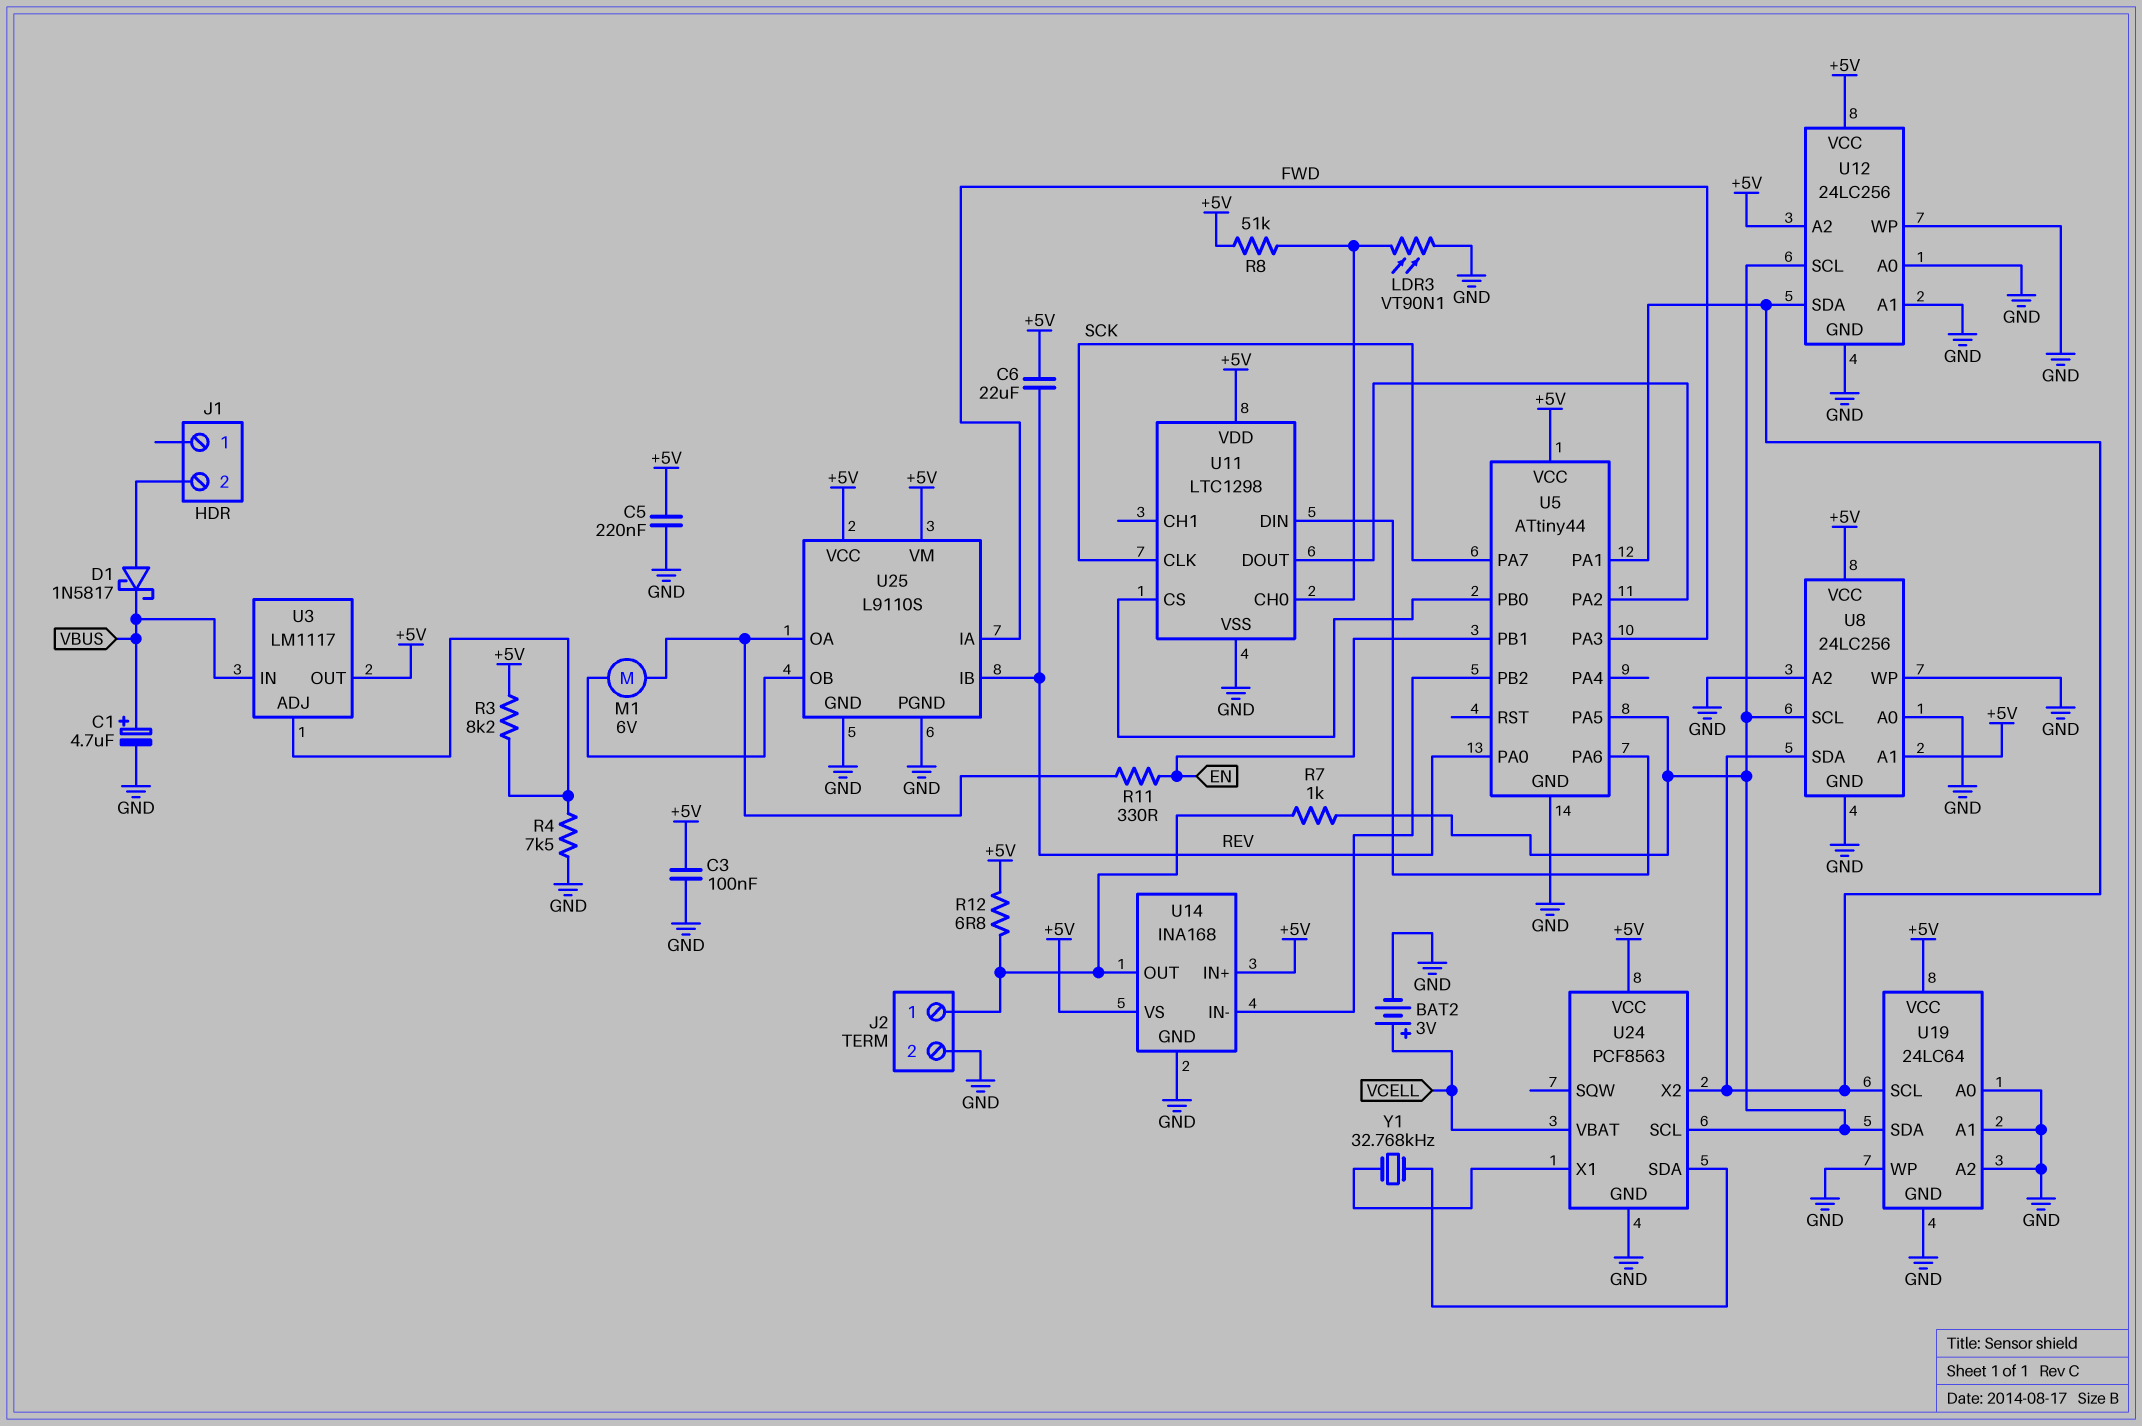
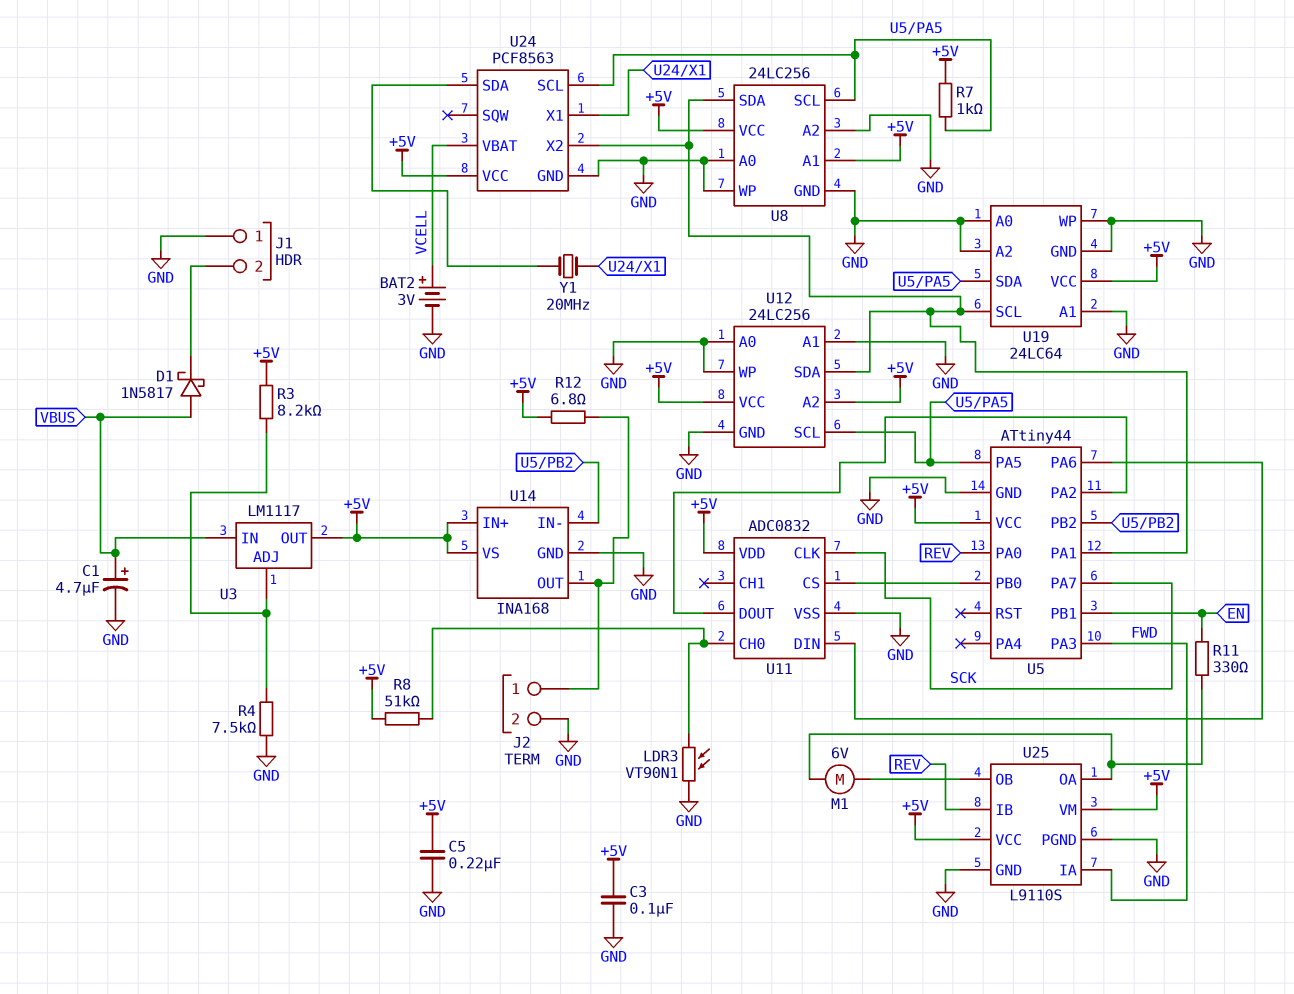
C6: 22uF (+5V, REV) -> none
D1: schottky 1N5817 (A J1/2, K VBUS) -> schottky 1N5817 (A VBUS, K J1/2)
J1 pin 1: none -> GND
R7: 1k (J2/1, U5/PA5) -> 1k (+5V, U5/PA5)
U11: LTC1298 -> ADC0832
Y1: 32.768kHz (U24/SDA, U24/X1) -> 20MHz (U24/SDA, U24/X1)

